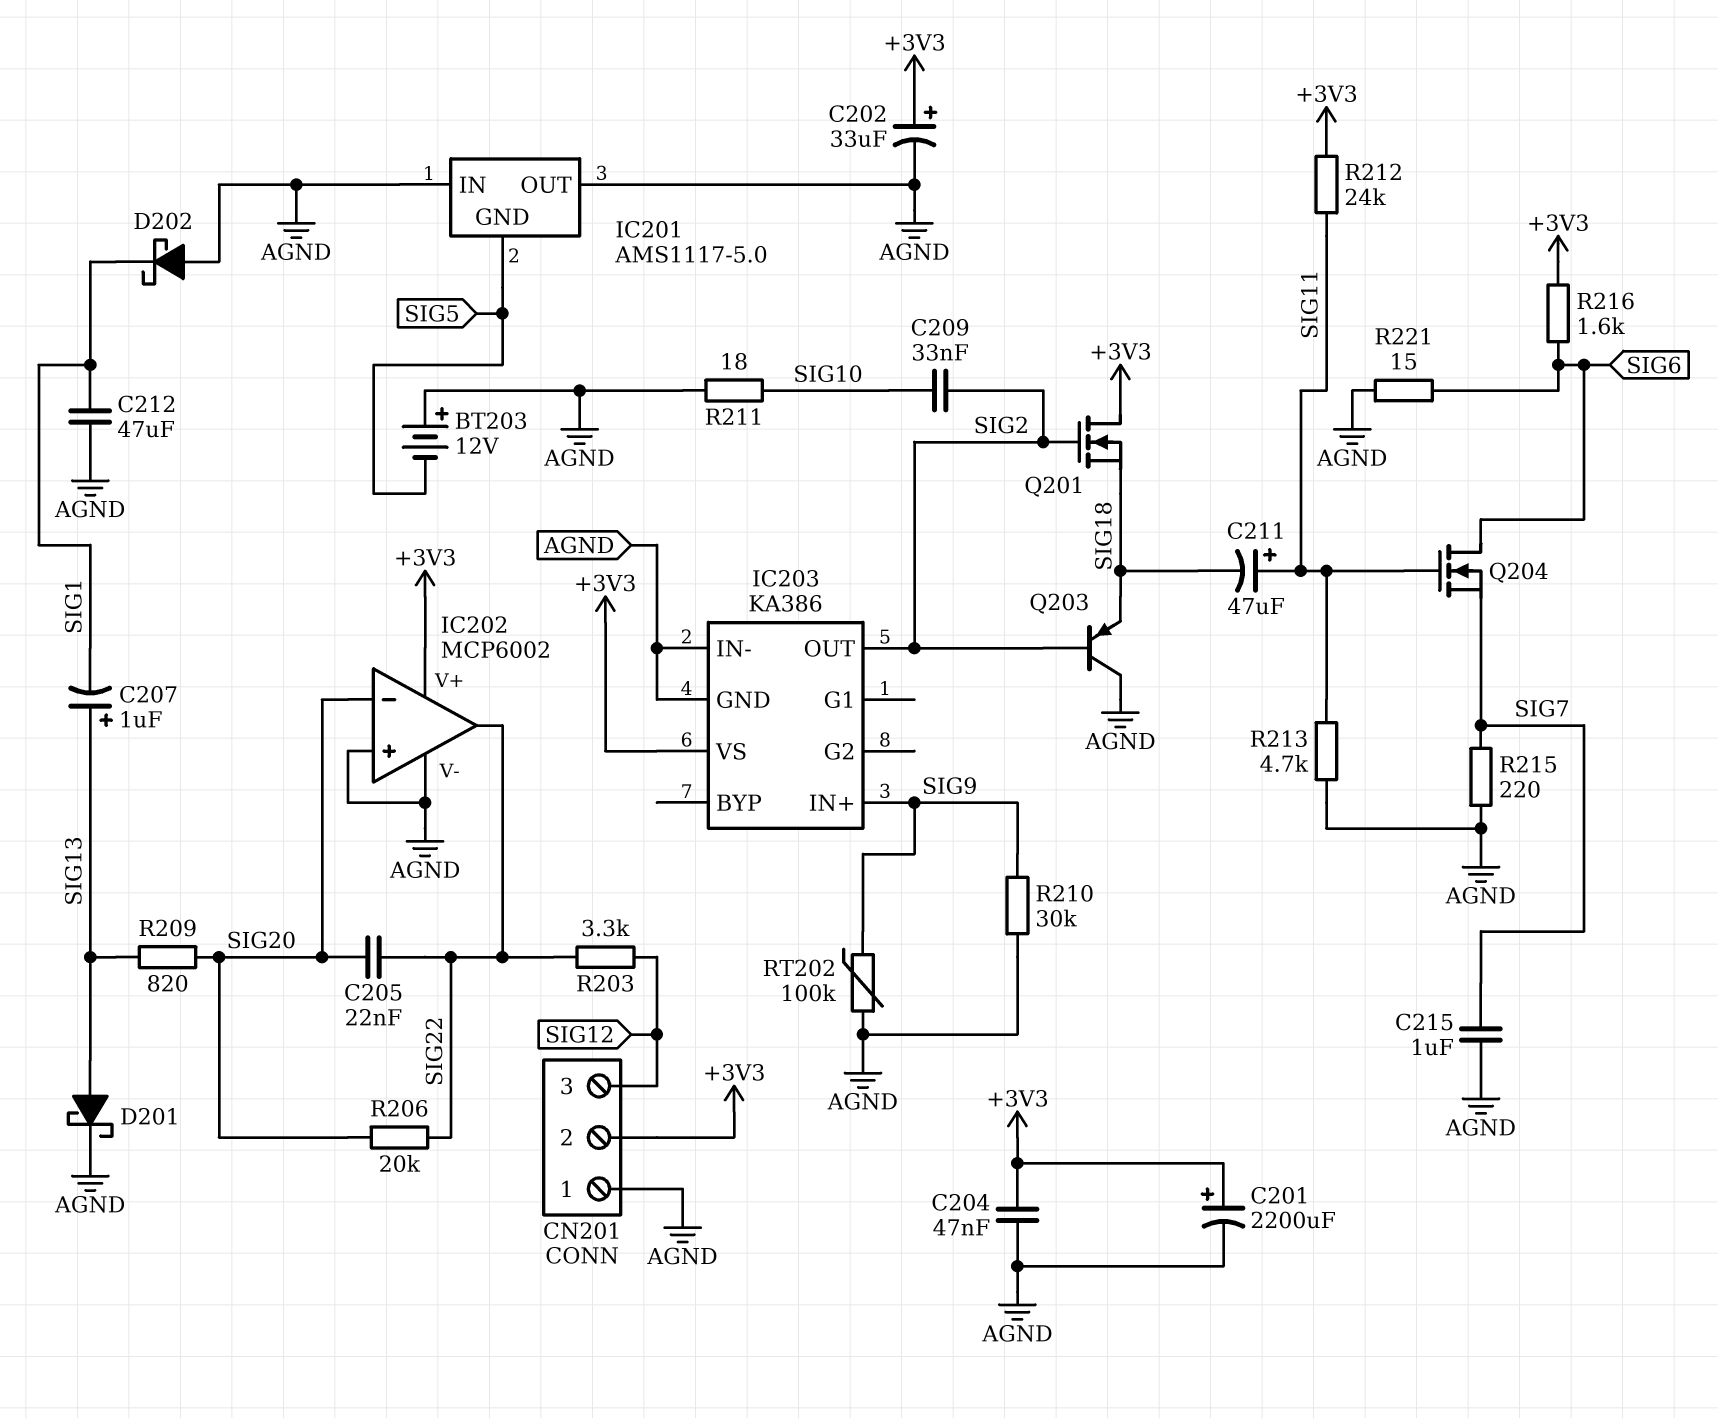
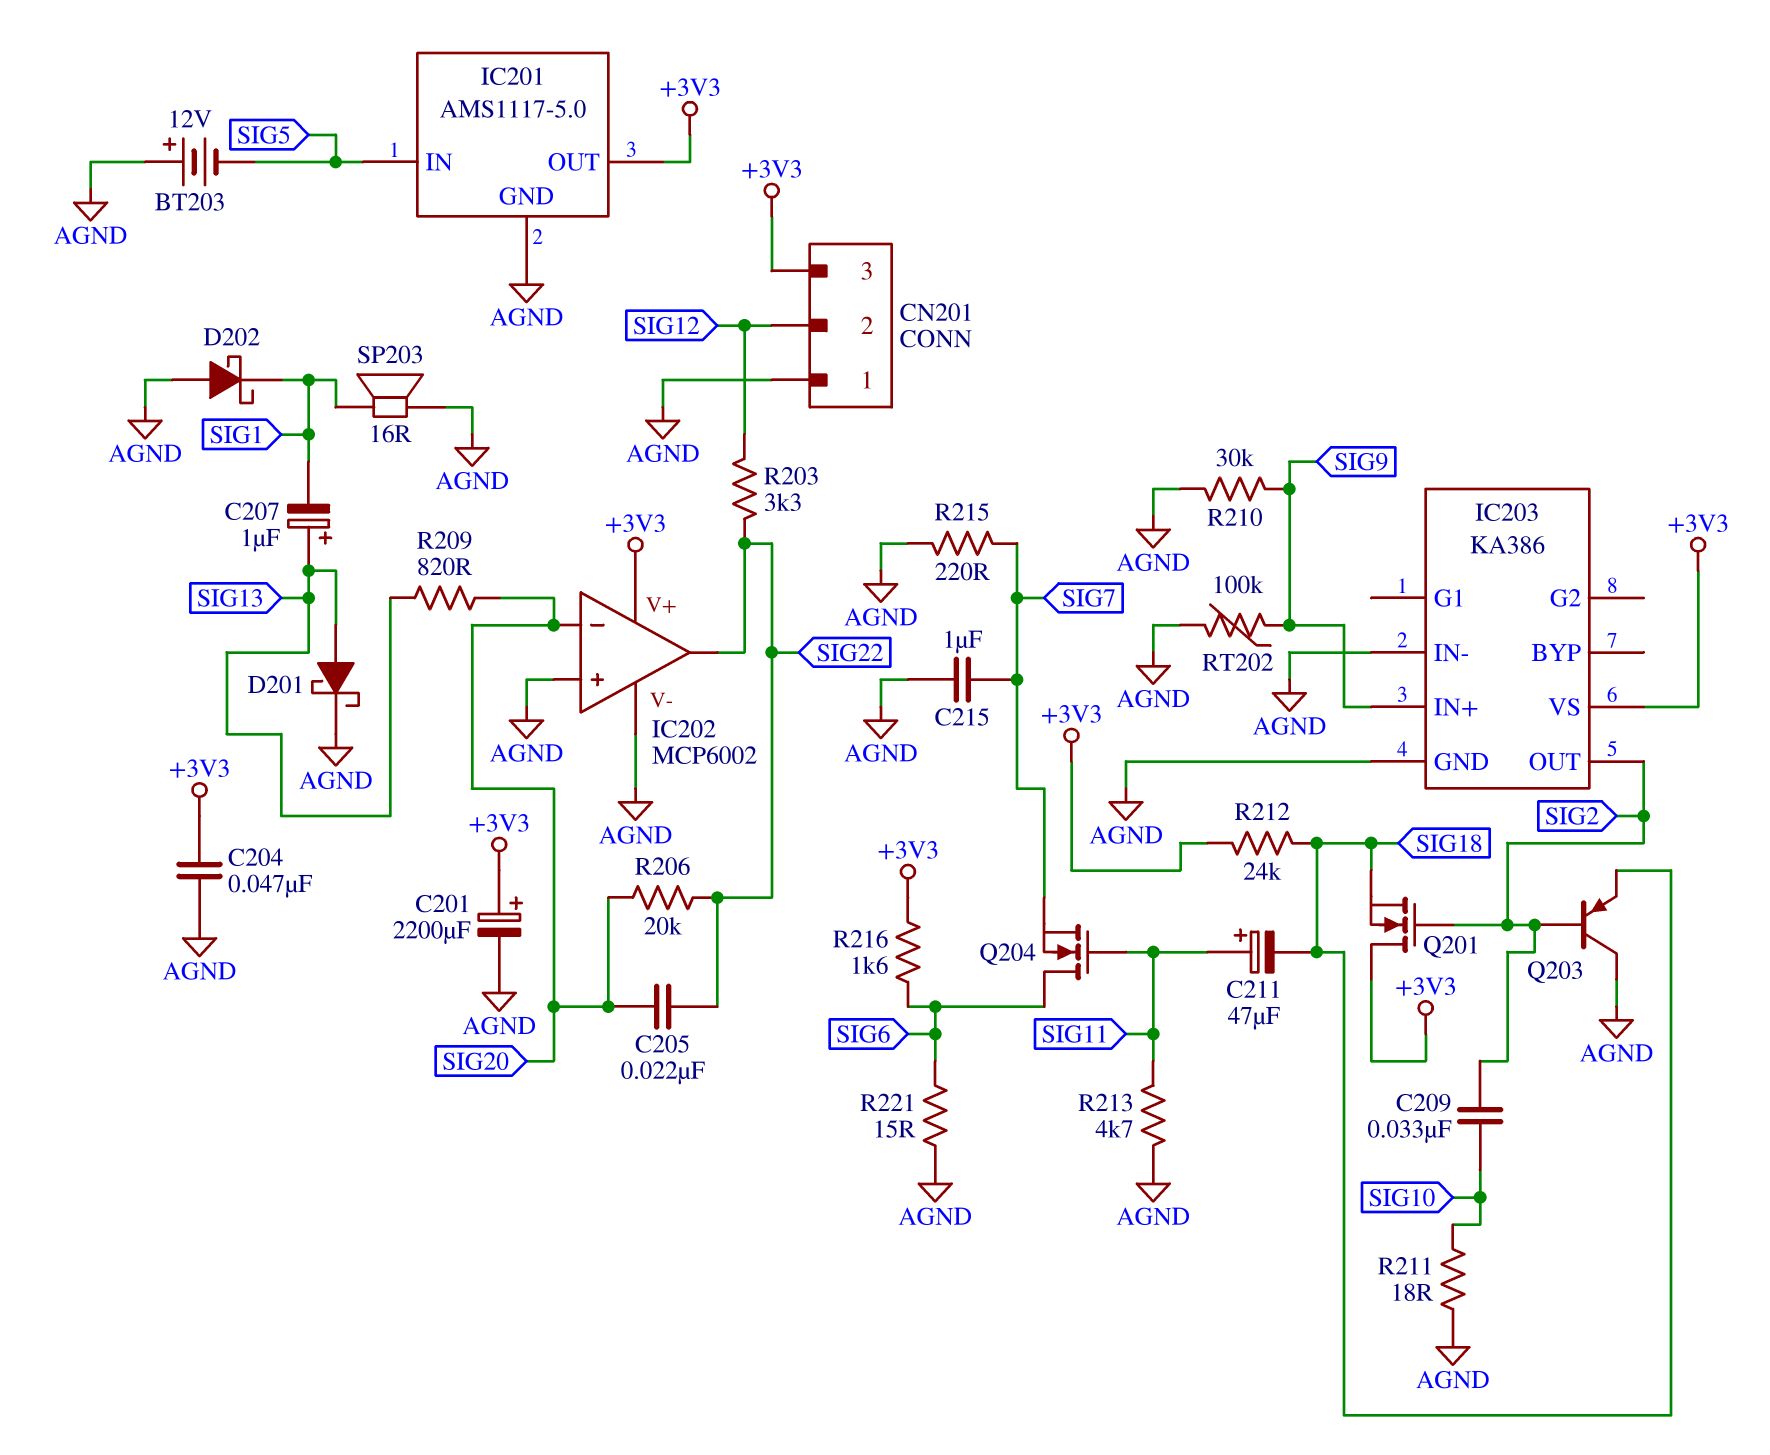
C202: 33uF (plus +3V3, minus AGND) -> none
C212: 47uF (AGND, SIG1) -> none
CN201 pin 2: +3V3 -> SIG12
CN201 pin 3: SIG12 -> +3V3
IC201 pin GND: SIG5 -> AGND
IC201 pin IN: AGND -> SIG5
IC201 pin OUT: AGND -> +3V3
R212: 24k (+3V3, SIG11) -> 24k (+3V3, SIG18)
SP203: none -> speaker 16R (AGND, SIG1)

